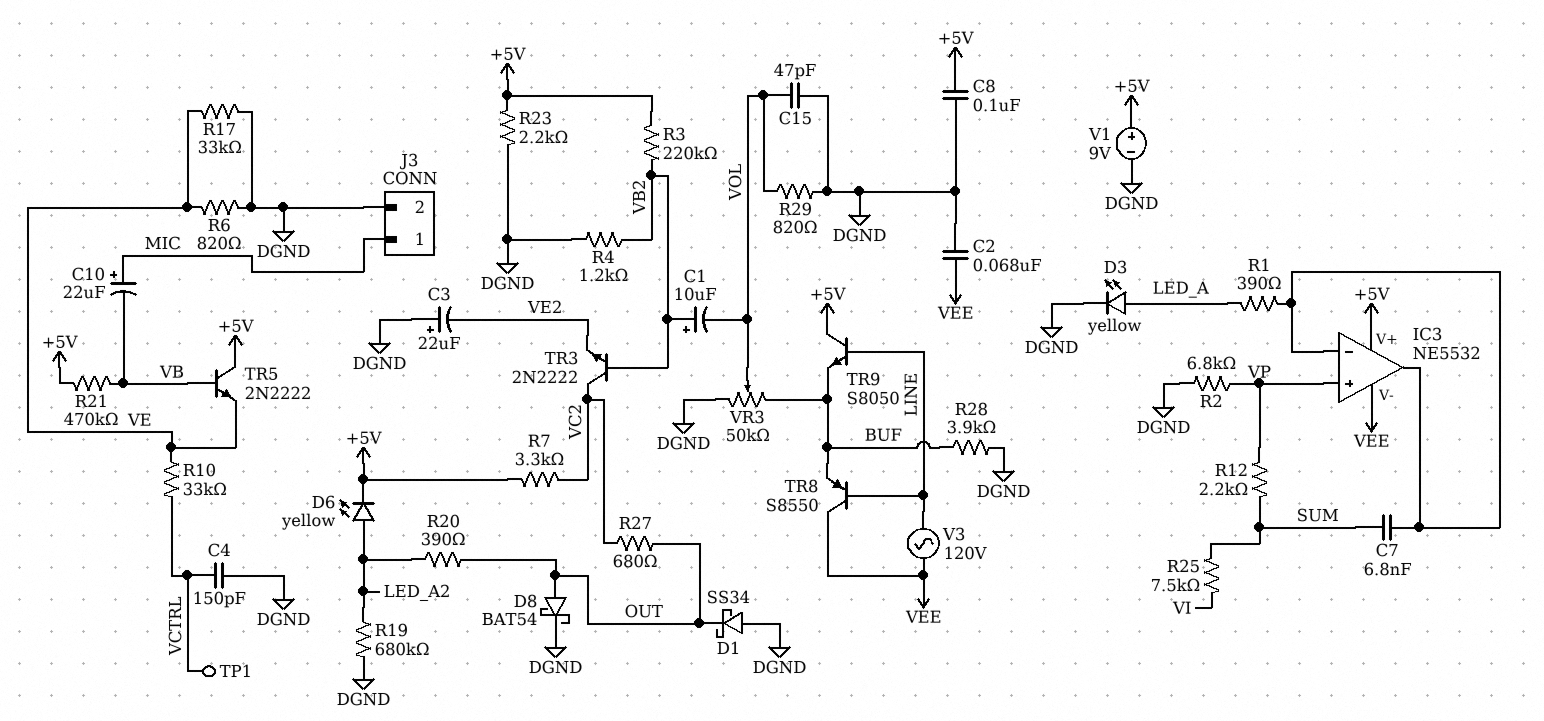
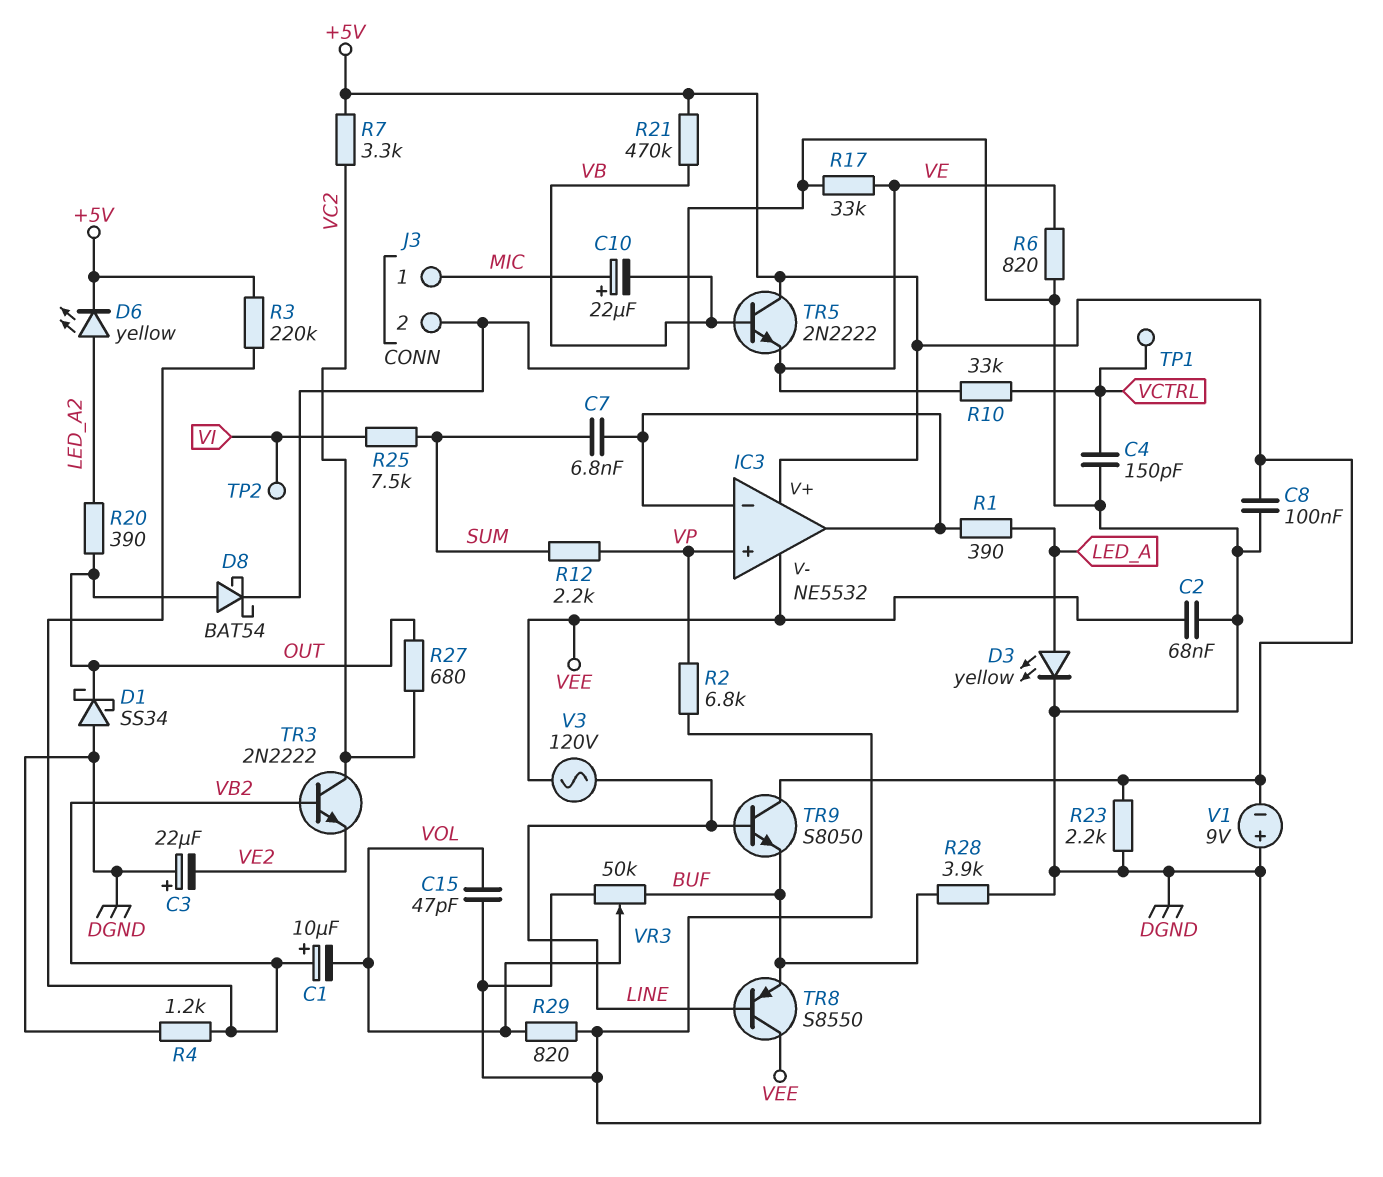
R19: 680k (DGND, LED_A2) -> none
TP2: none -> test point (VI)
V1: 9V (plus +5V, minus DGND) -> 9V (plus DGND, minus +5V)

